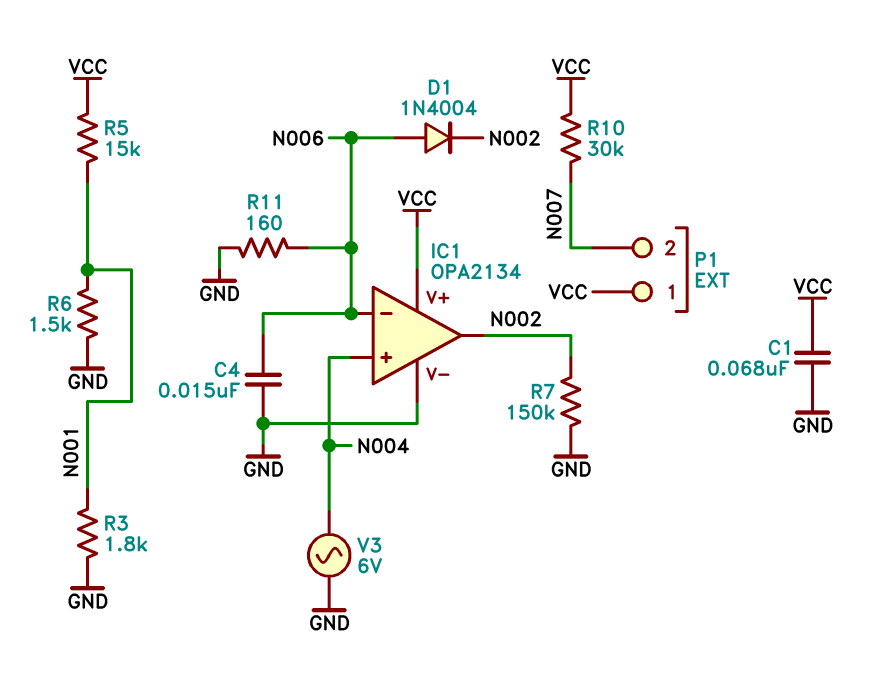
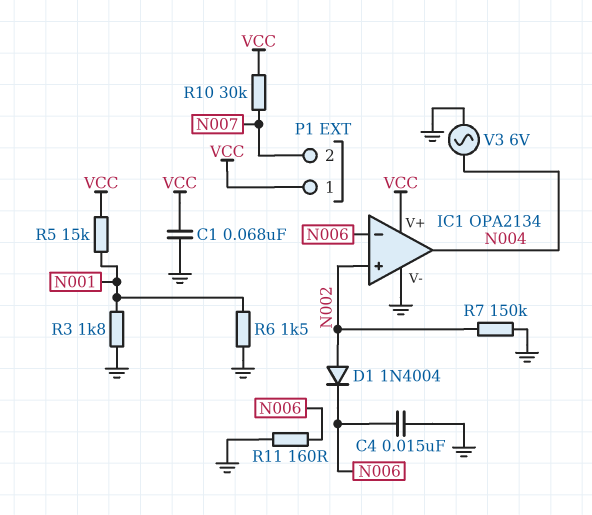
D1: diode 1N4004 (A N006, K N002) -> diode 1N4004 (A N002, K N006)
IC1 pin in+: N004 -> N002
IC1 pin out: N002 -> N004

